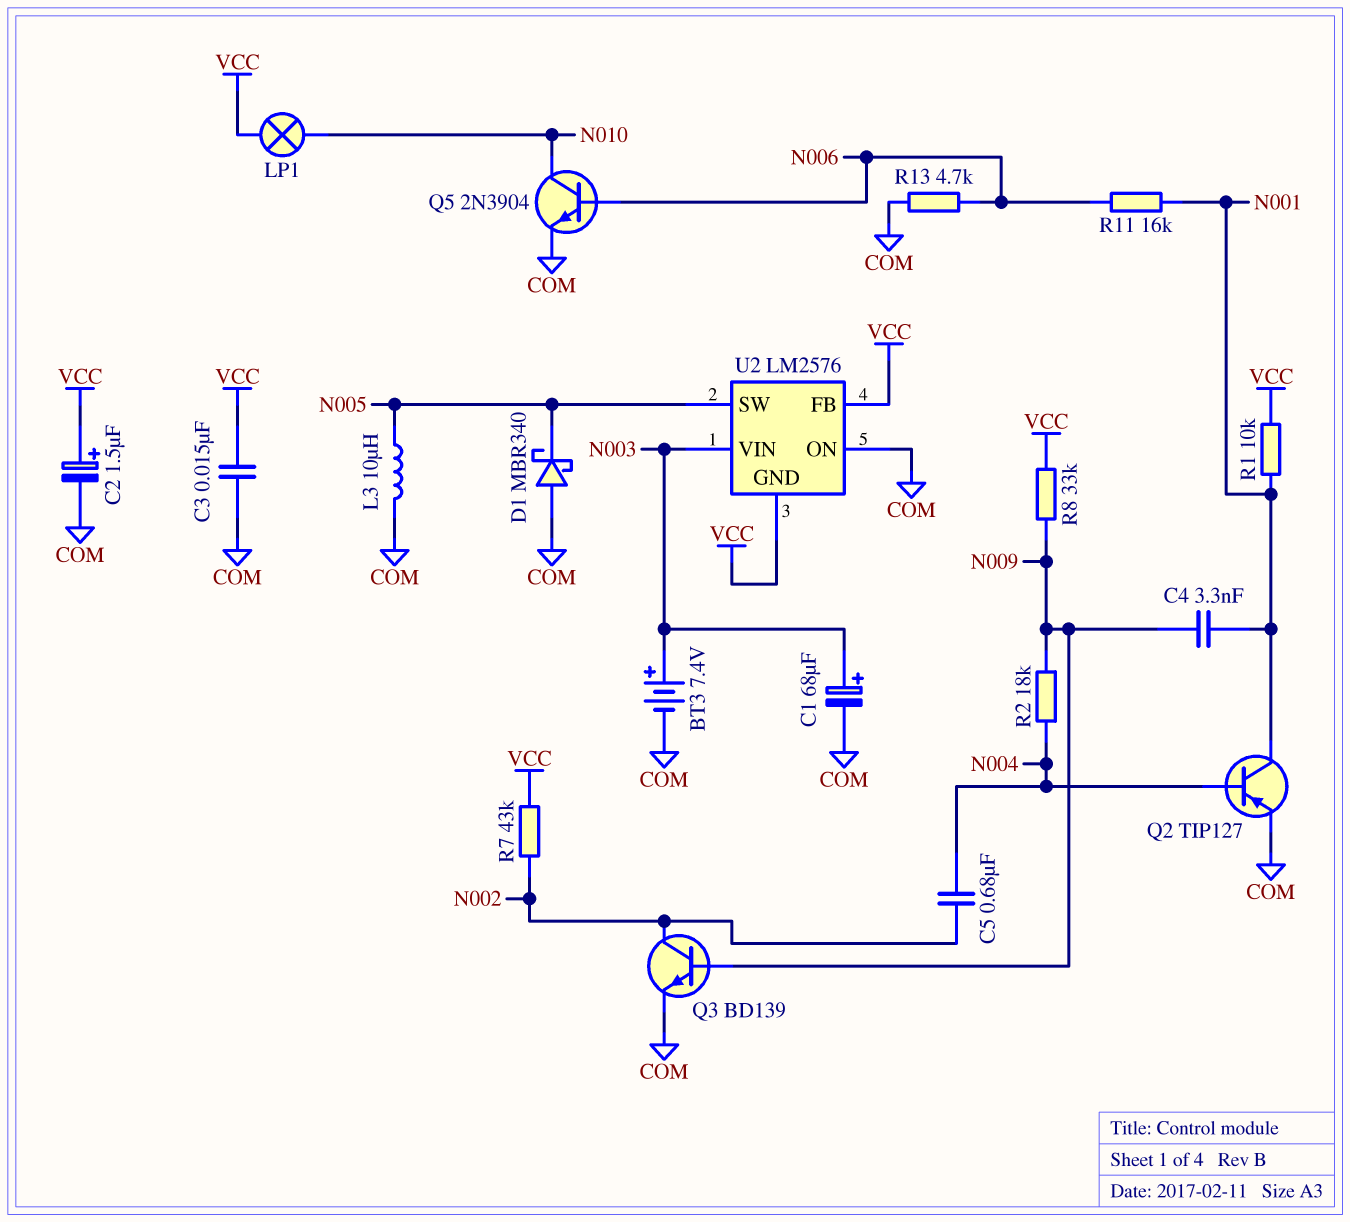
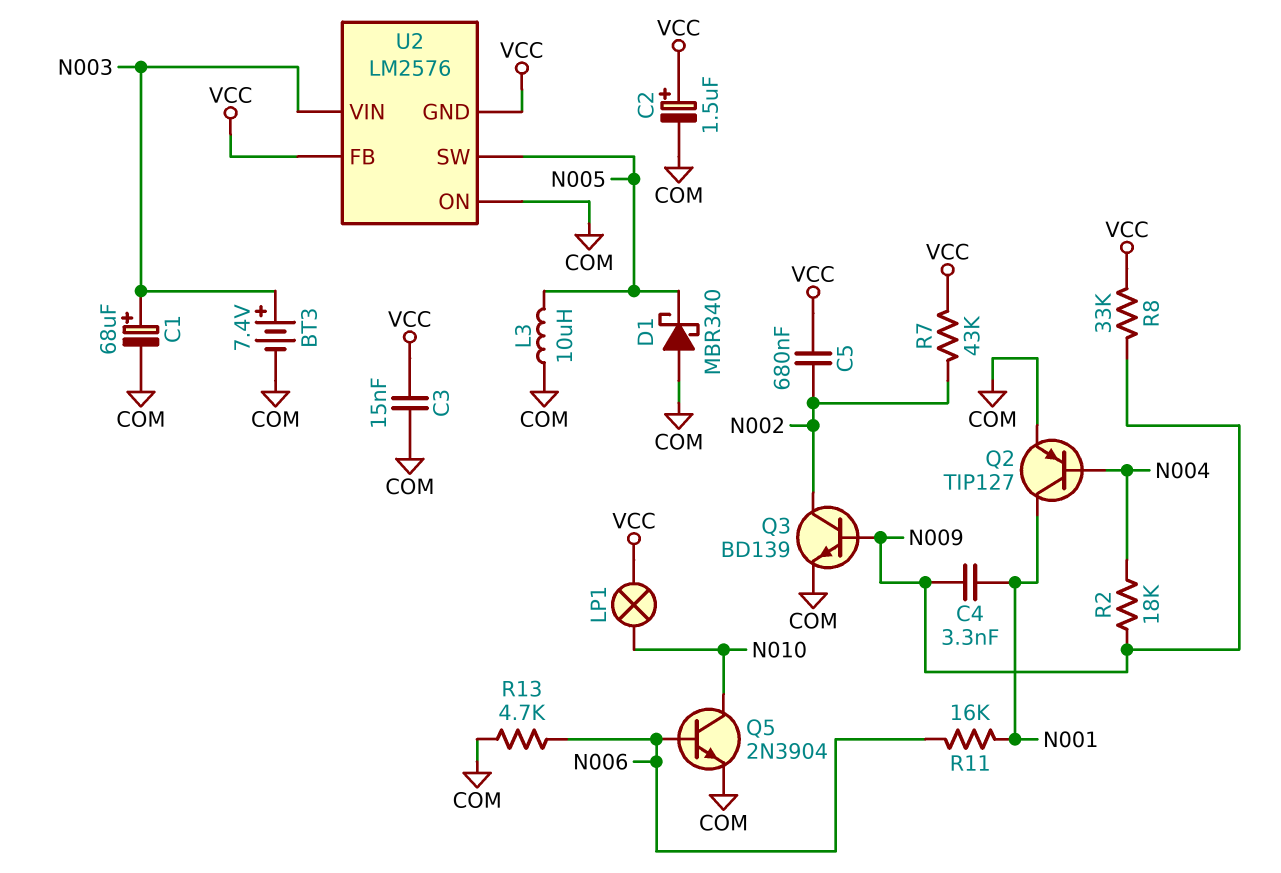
C5: 680nF (N002, N004) -> 680nF (N002, VCC)
R1: 10k (N001, VCC) -> none

